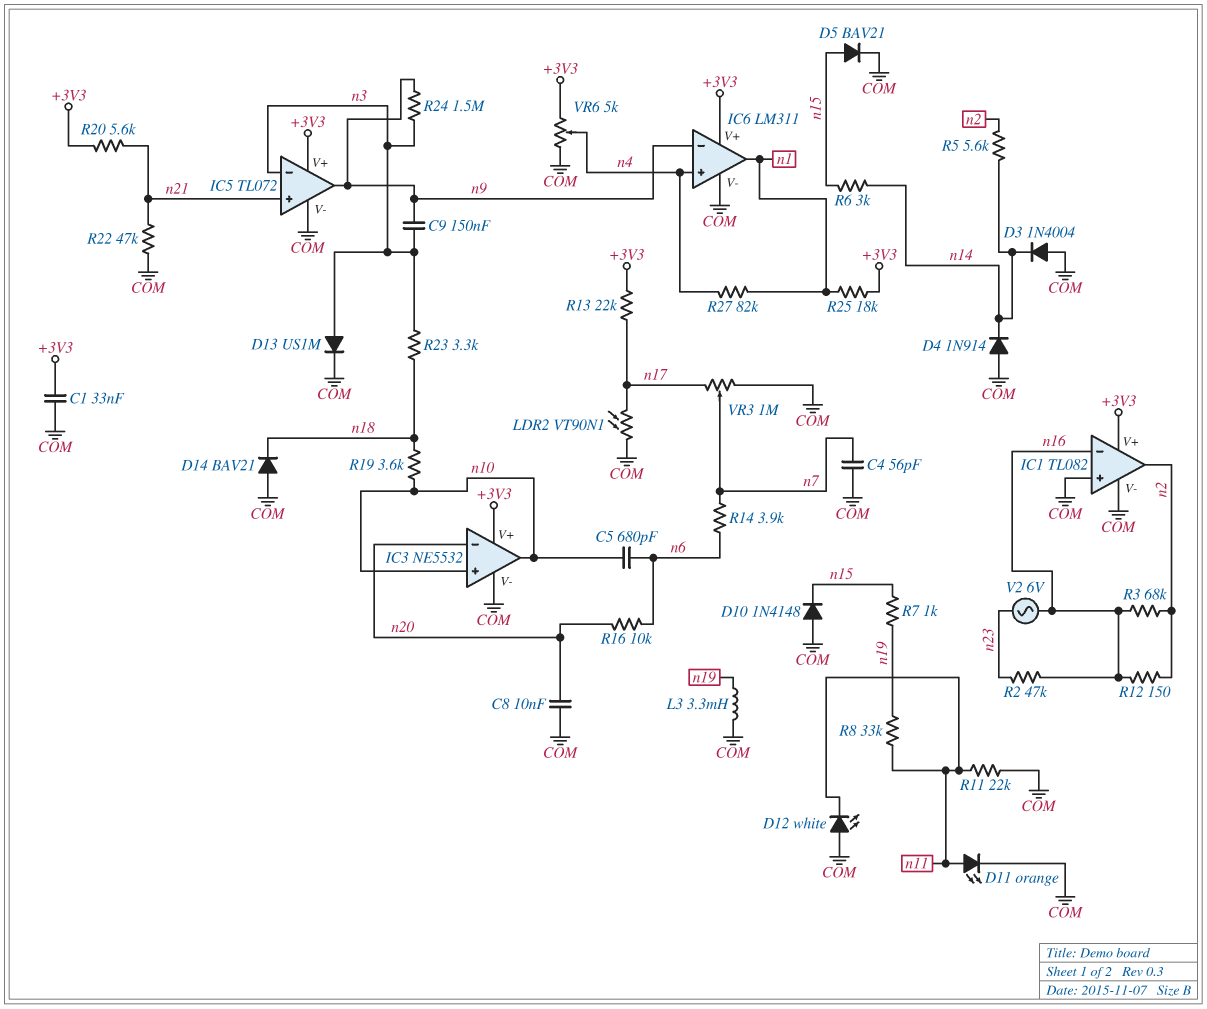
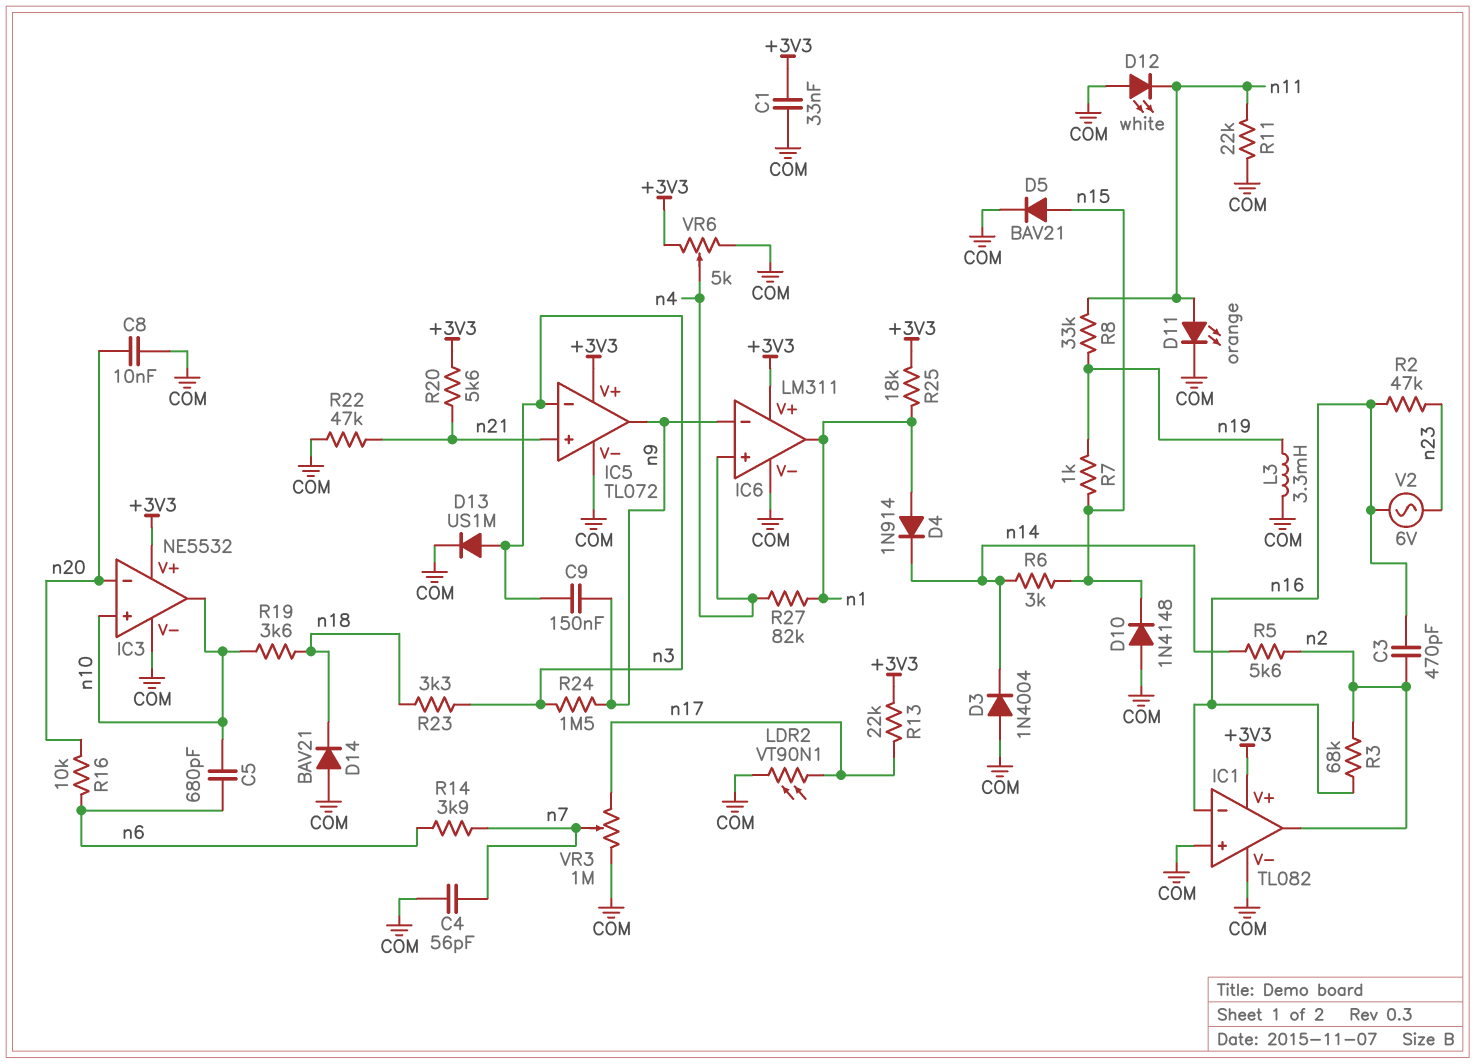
C3: none -> 470pF (n2, n16)
D4: diode 1N914 (A COM, K n14) -> diode 1N914 (A n1, K n14)
R12: 150 (n2, n16) -> none

